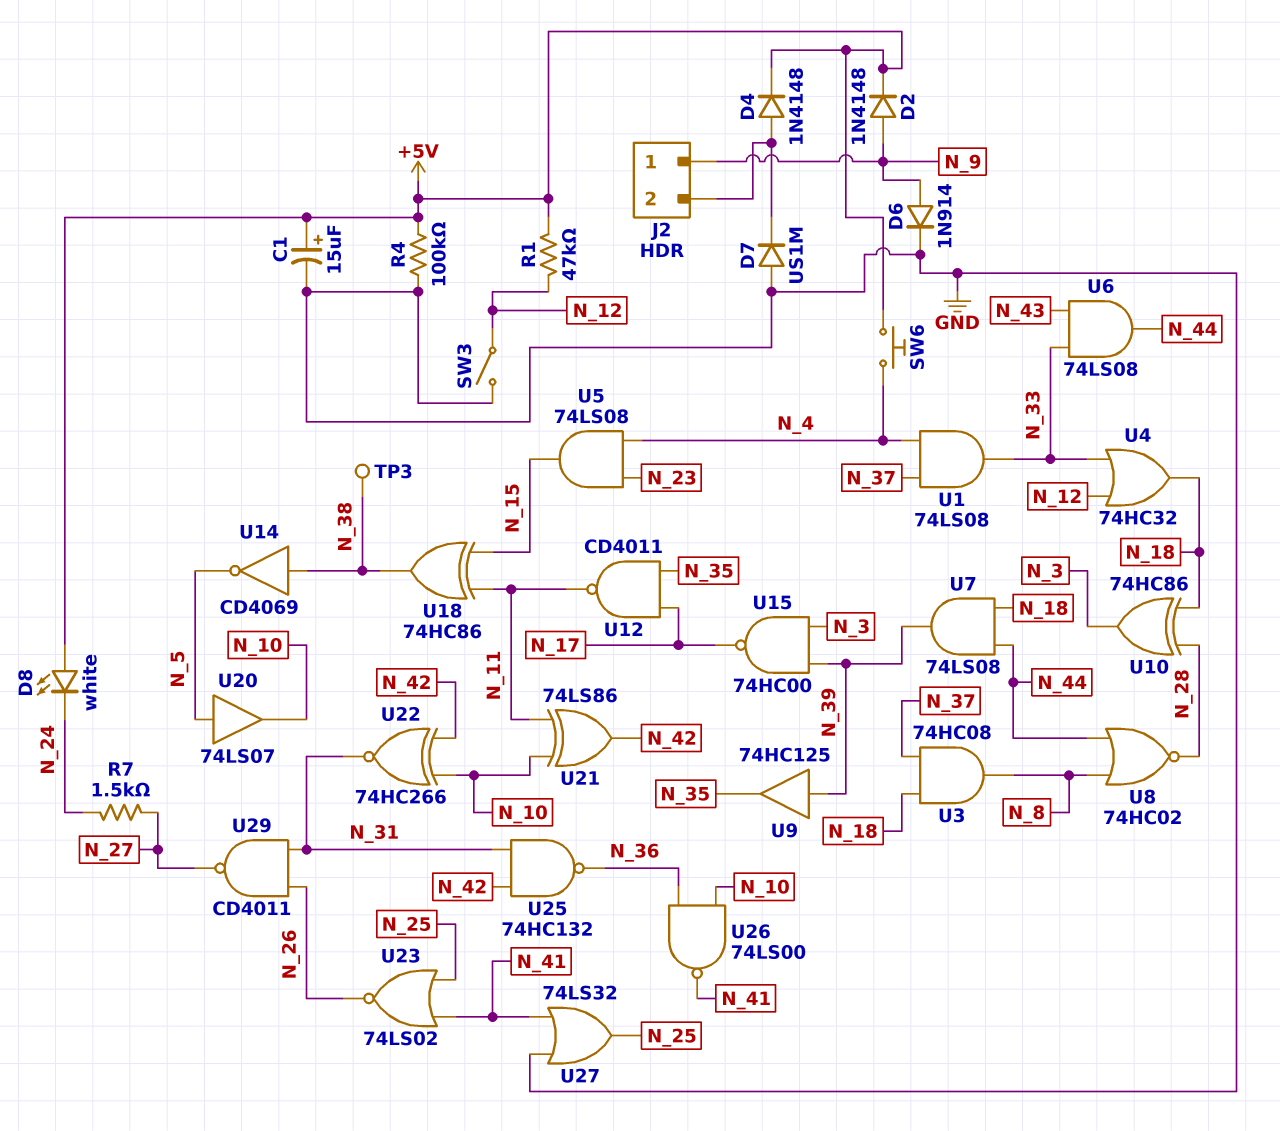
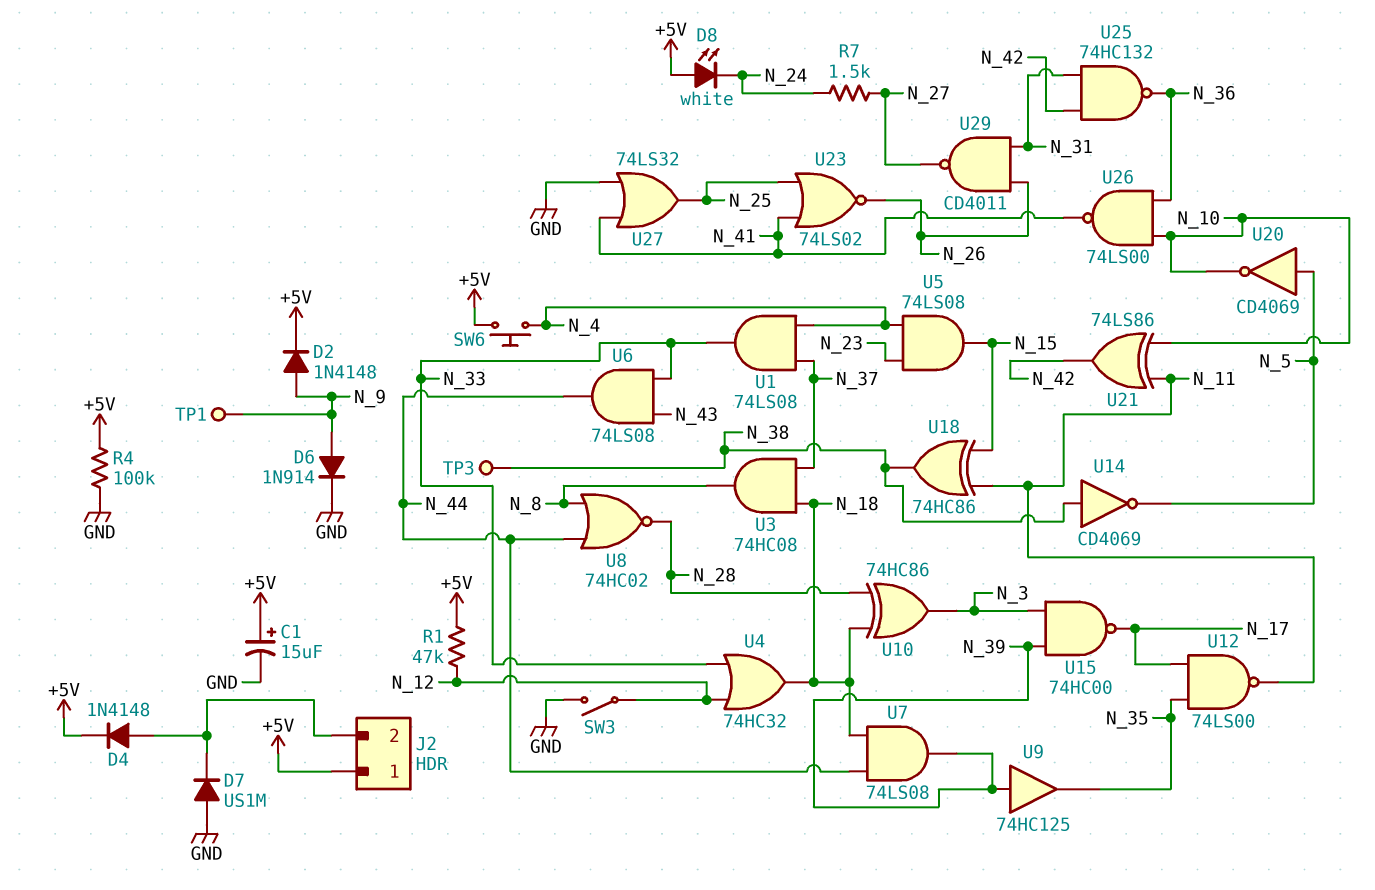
J2 pin 1: N_9 -> +5V
TP1: none -> test point (N_9)
U12: NAND CD4011 (in N_17, in N_35, out N_11) -> NAND 74LS00 (in N_17, in N_35, out N_11)
U20: buffer 74LS07 (in N_5, out N_10) -> NOT CD4069 (in N_5, out N_10)
U22: XNOR 74HC266 (in N_10, in N_42, out N_31) -> none

